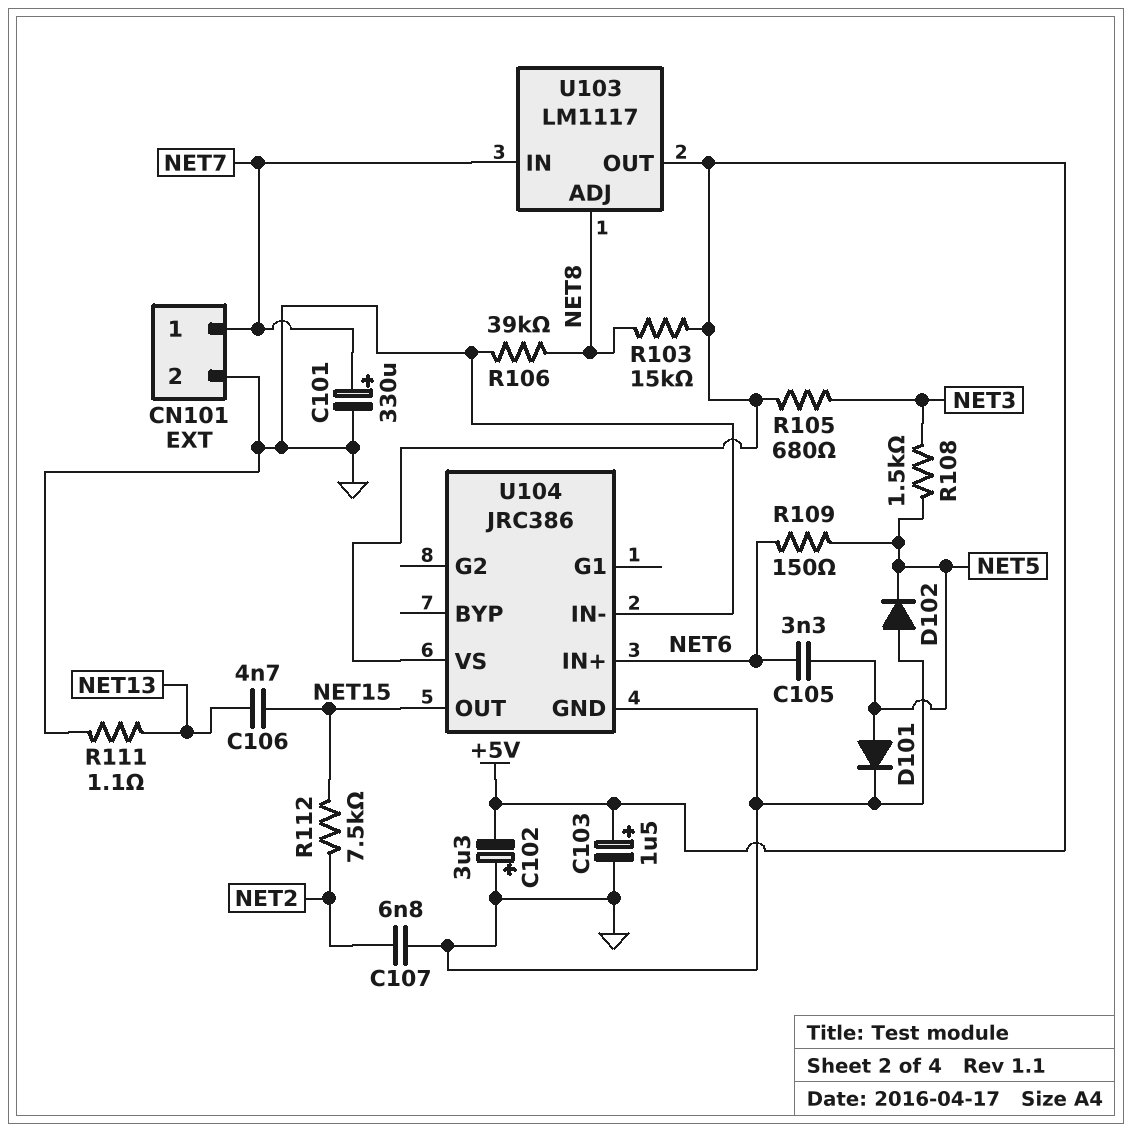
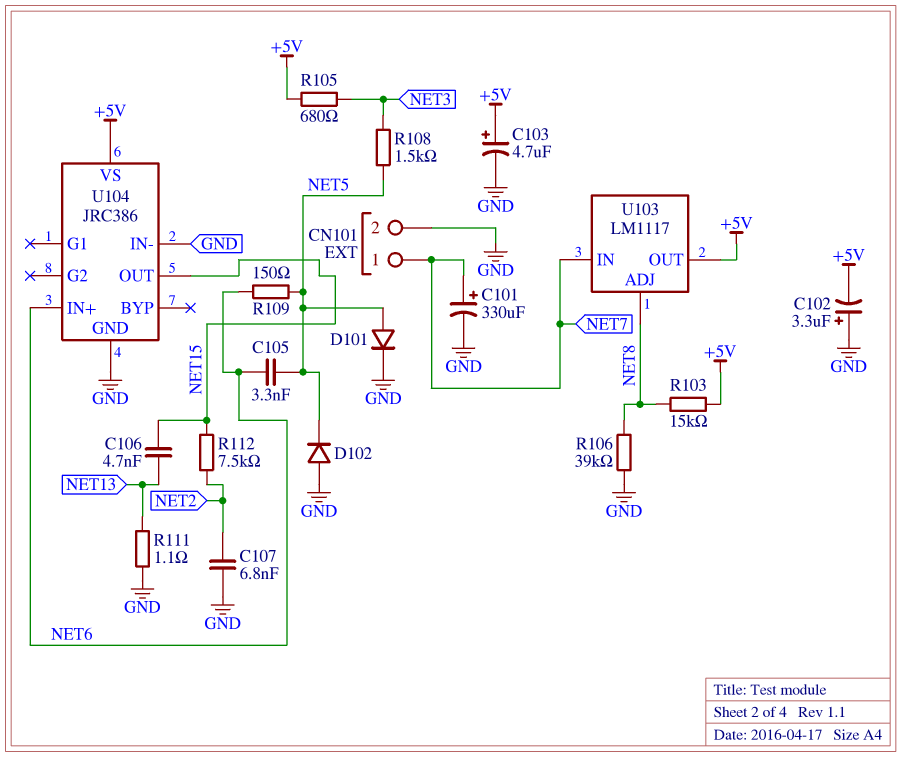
C103: 1.5uF (plus +5V, minus GND) -> 4.7uF (plus +5V, minus GND)

